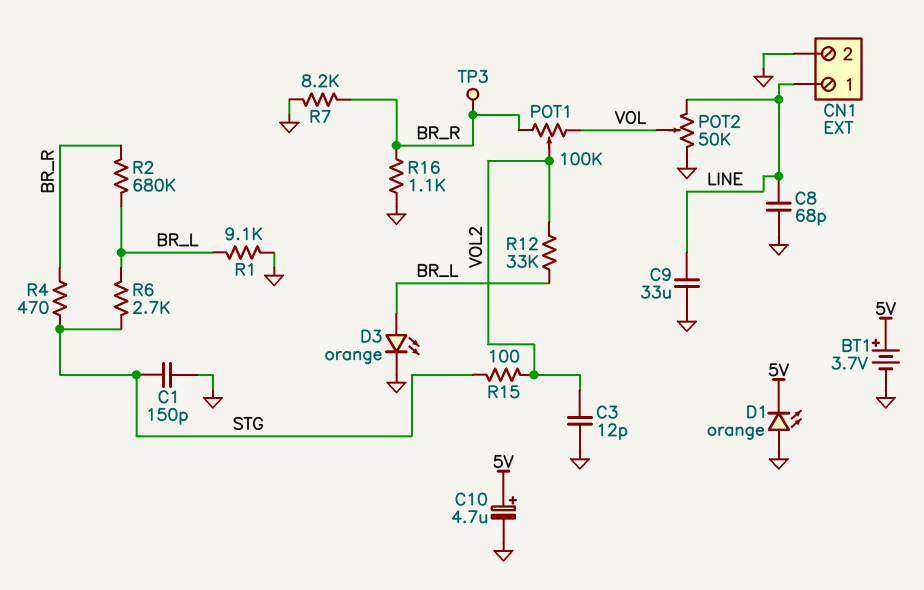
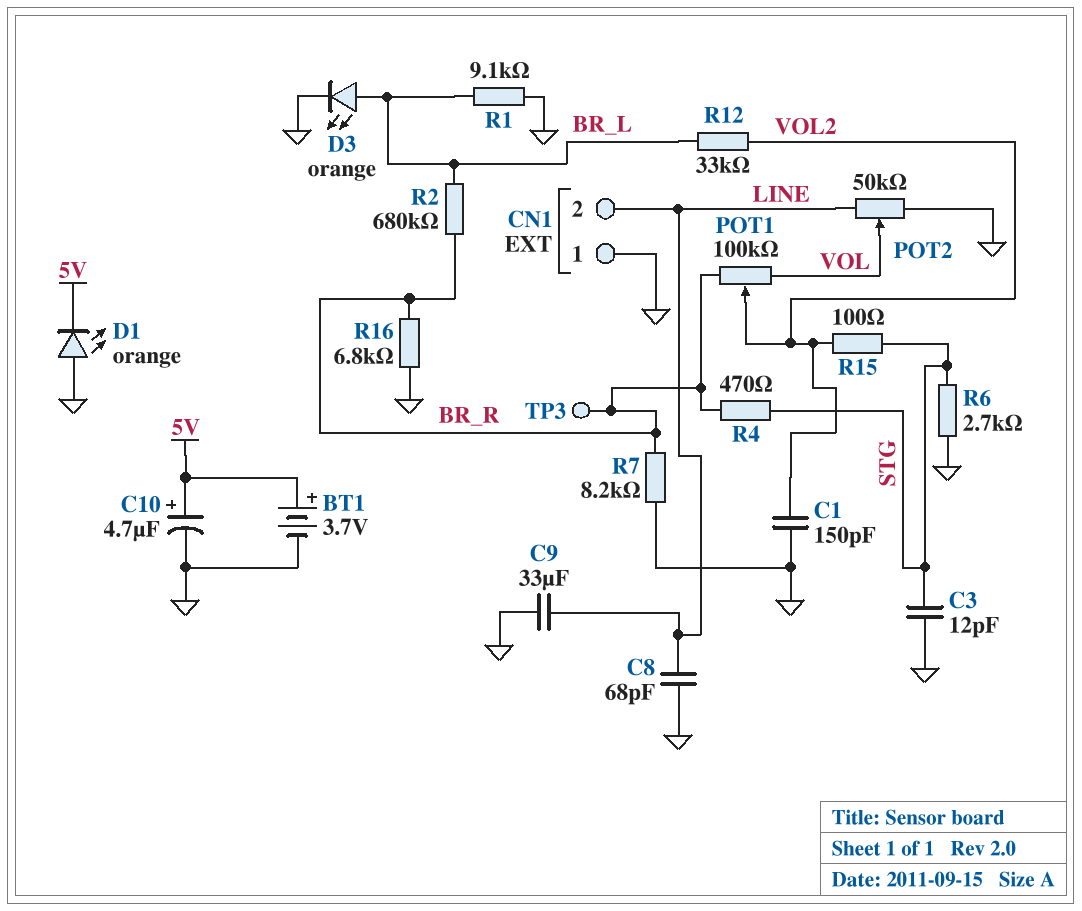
C1: 150pF (GND, STG) -> 150pF (GND, VOL2)
C3: 12pF (GND, VOL2) -> 12pF (GND, STG)
CN1 pin 1: LINE -> GND
CN1 pin 2: GND -> LINE
R6: 2.7k (BR_L, STG) -> 2.7k (GND, STG)
R16: 1.1k (BR_R, GND) -> 6.8k (BR_R, GND)

